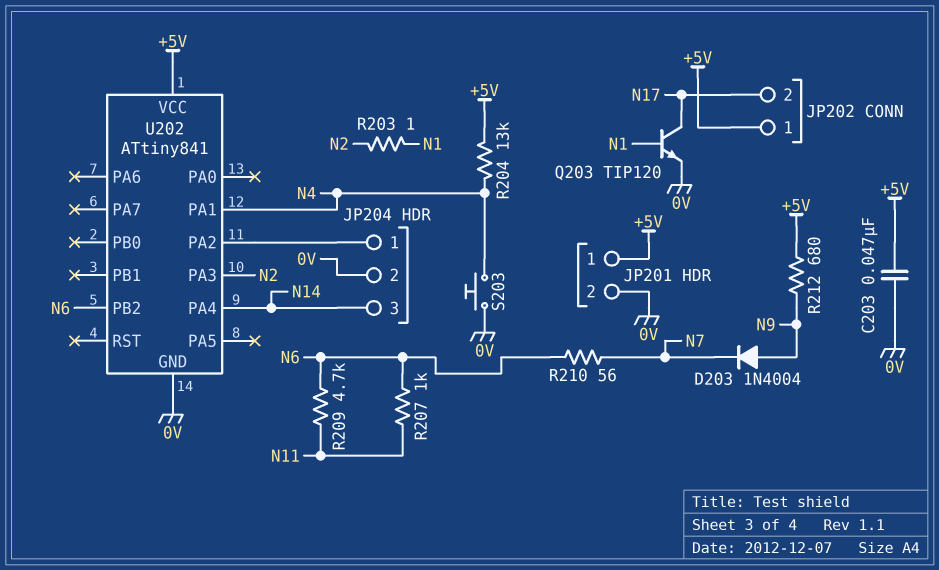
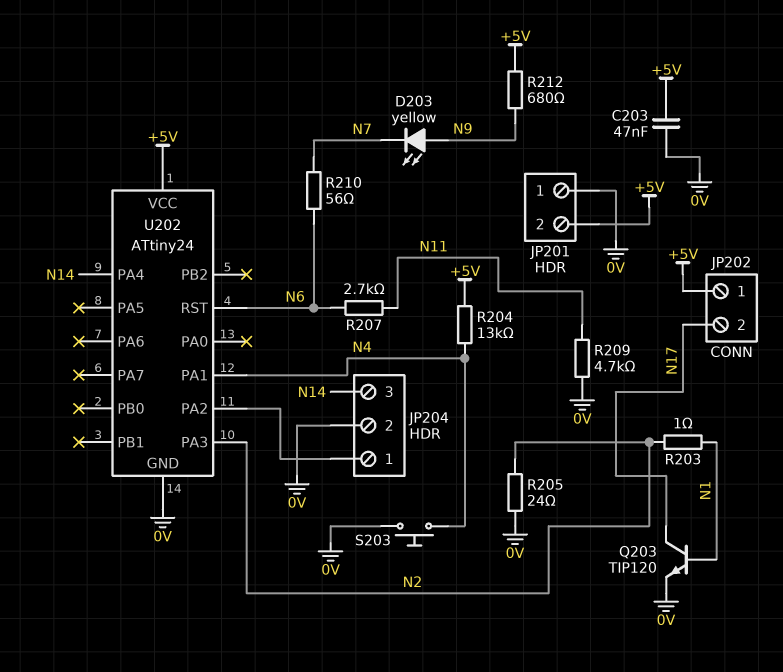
D203: diode 1N4004 (A N9, K N7) -> LED yellow (A N9, K N7)
JP201 pin 1: +5V -> 0V
JP201 pin 2: 0V -> +5V
R205: none -> 24 (0V, N2)
R207: 1k (N6, N11) -> 2.7k (N6, N11)
R209: 4.7k (N6, N11) -> 4.7k (0V, N11)
U202: ATtiny841 -> ATtiny24
U202 pin PB2: N6 -> none
U202 pin RST: none -> N6

